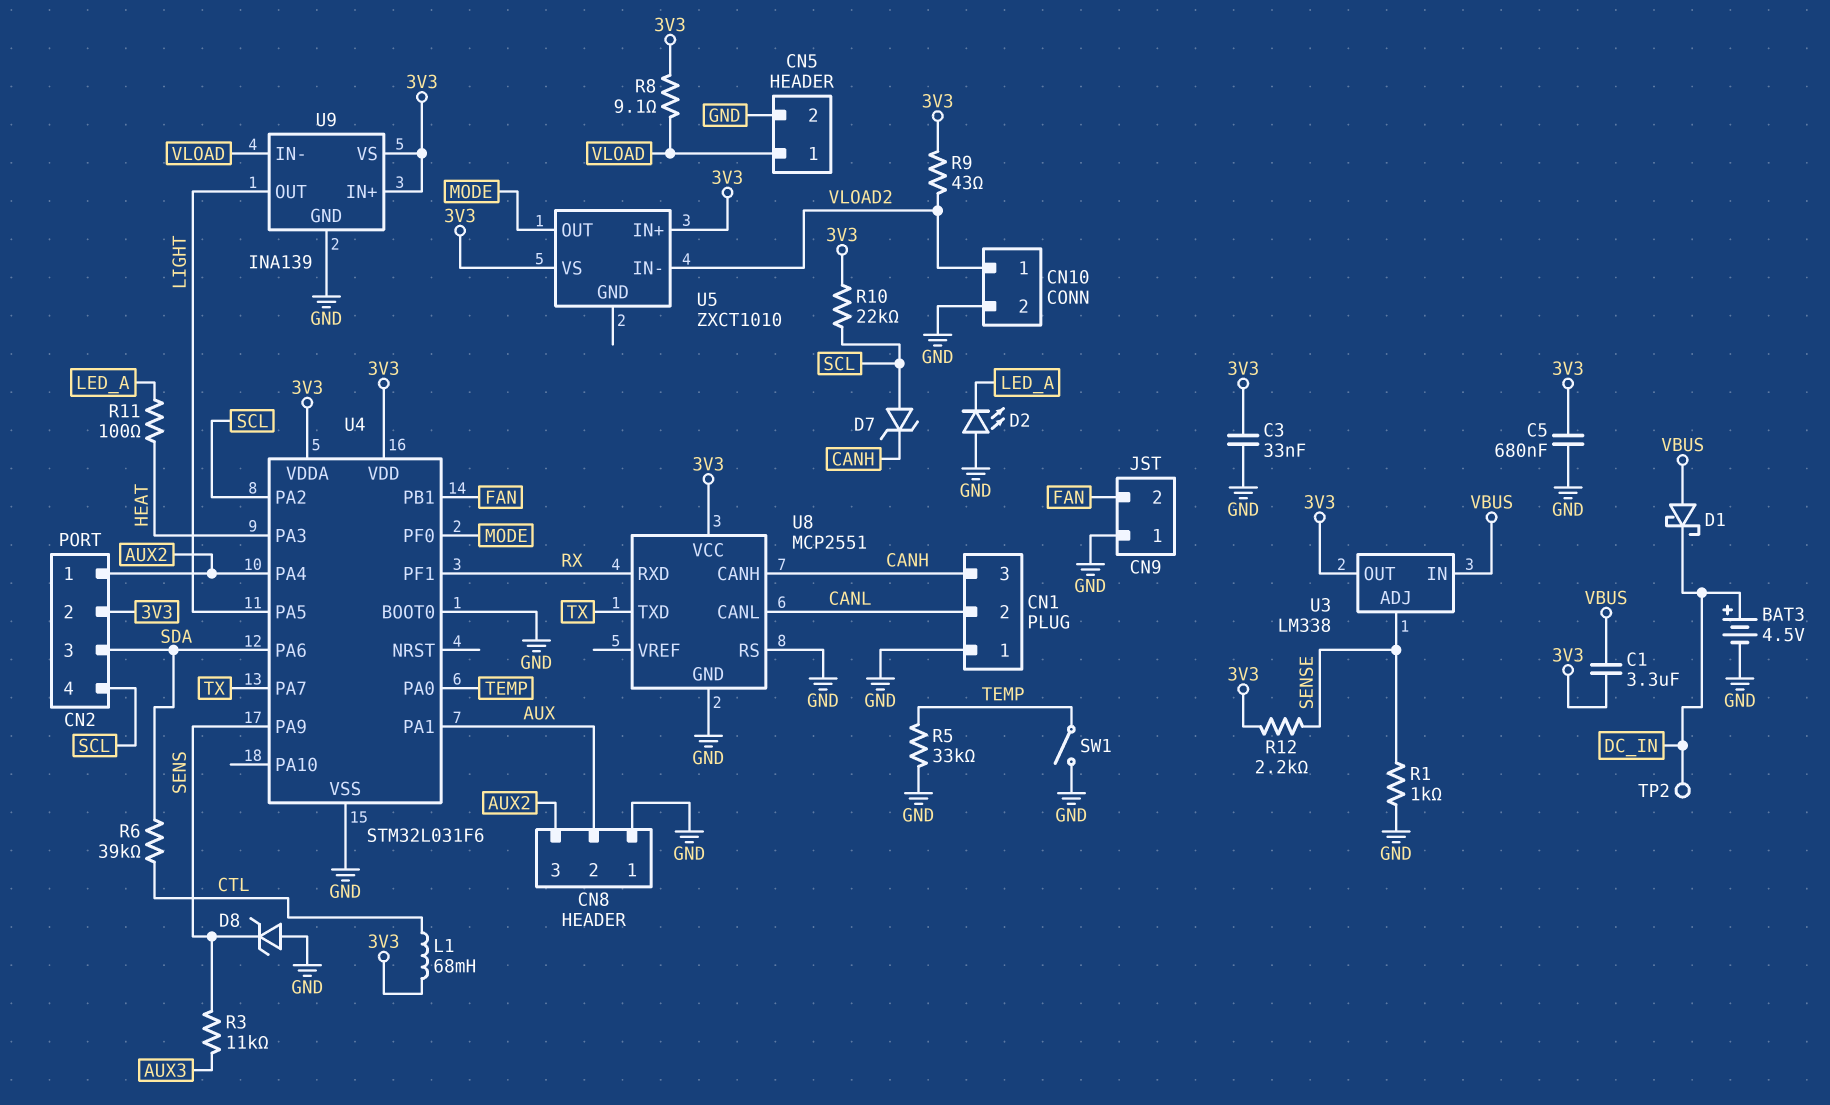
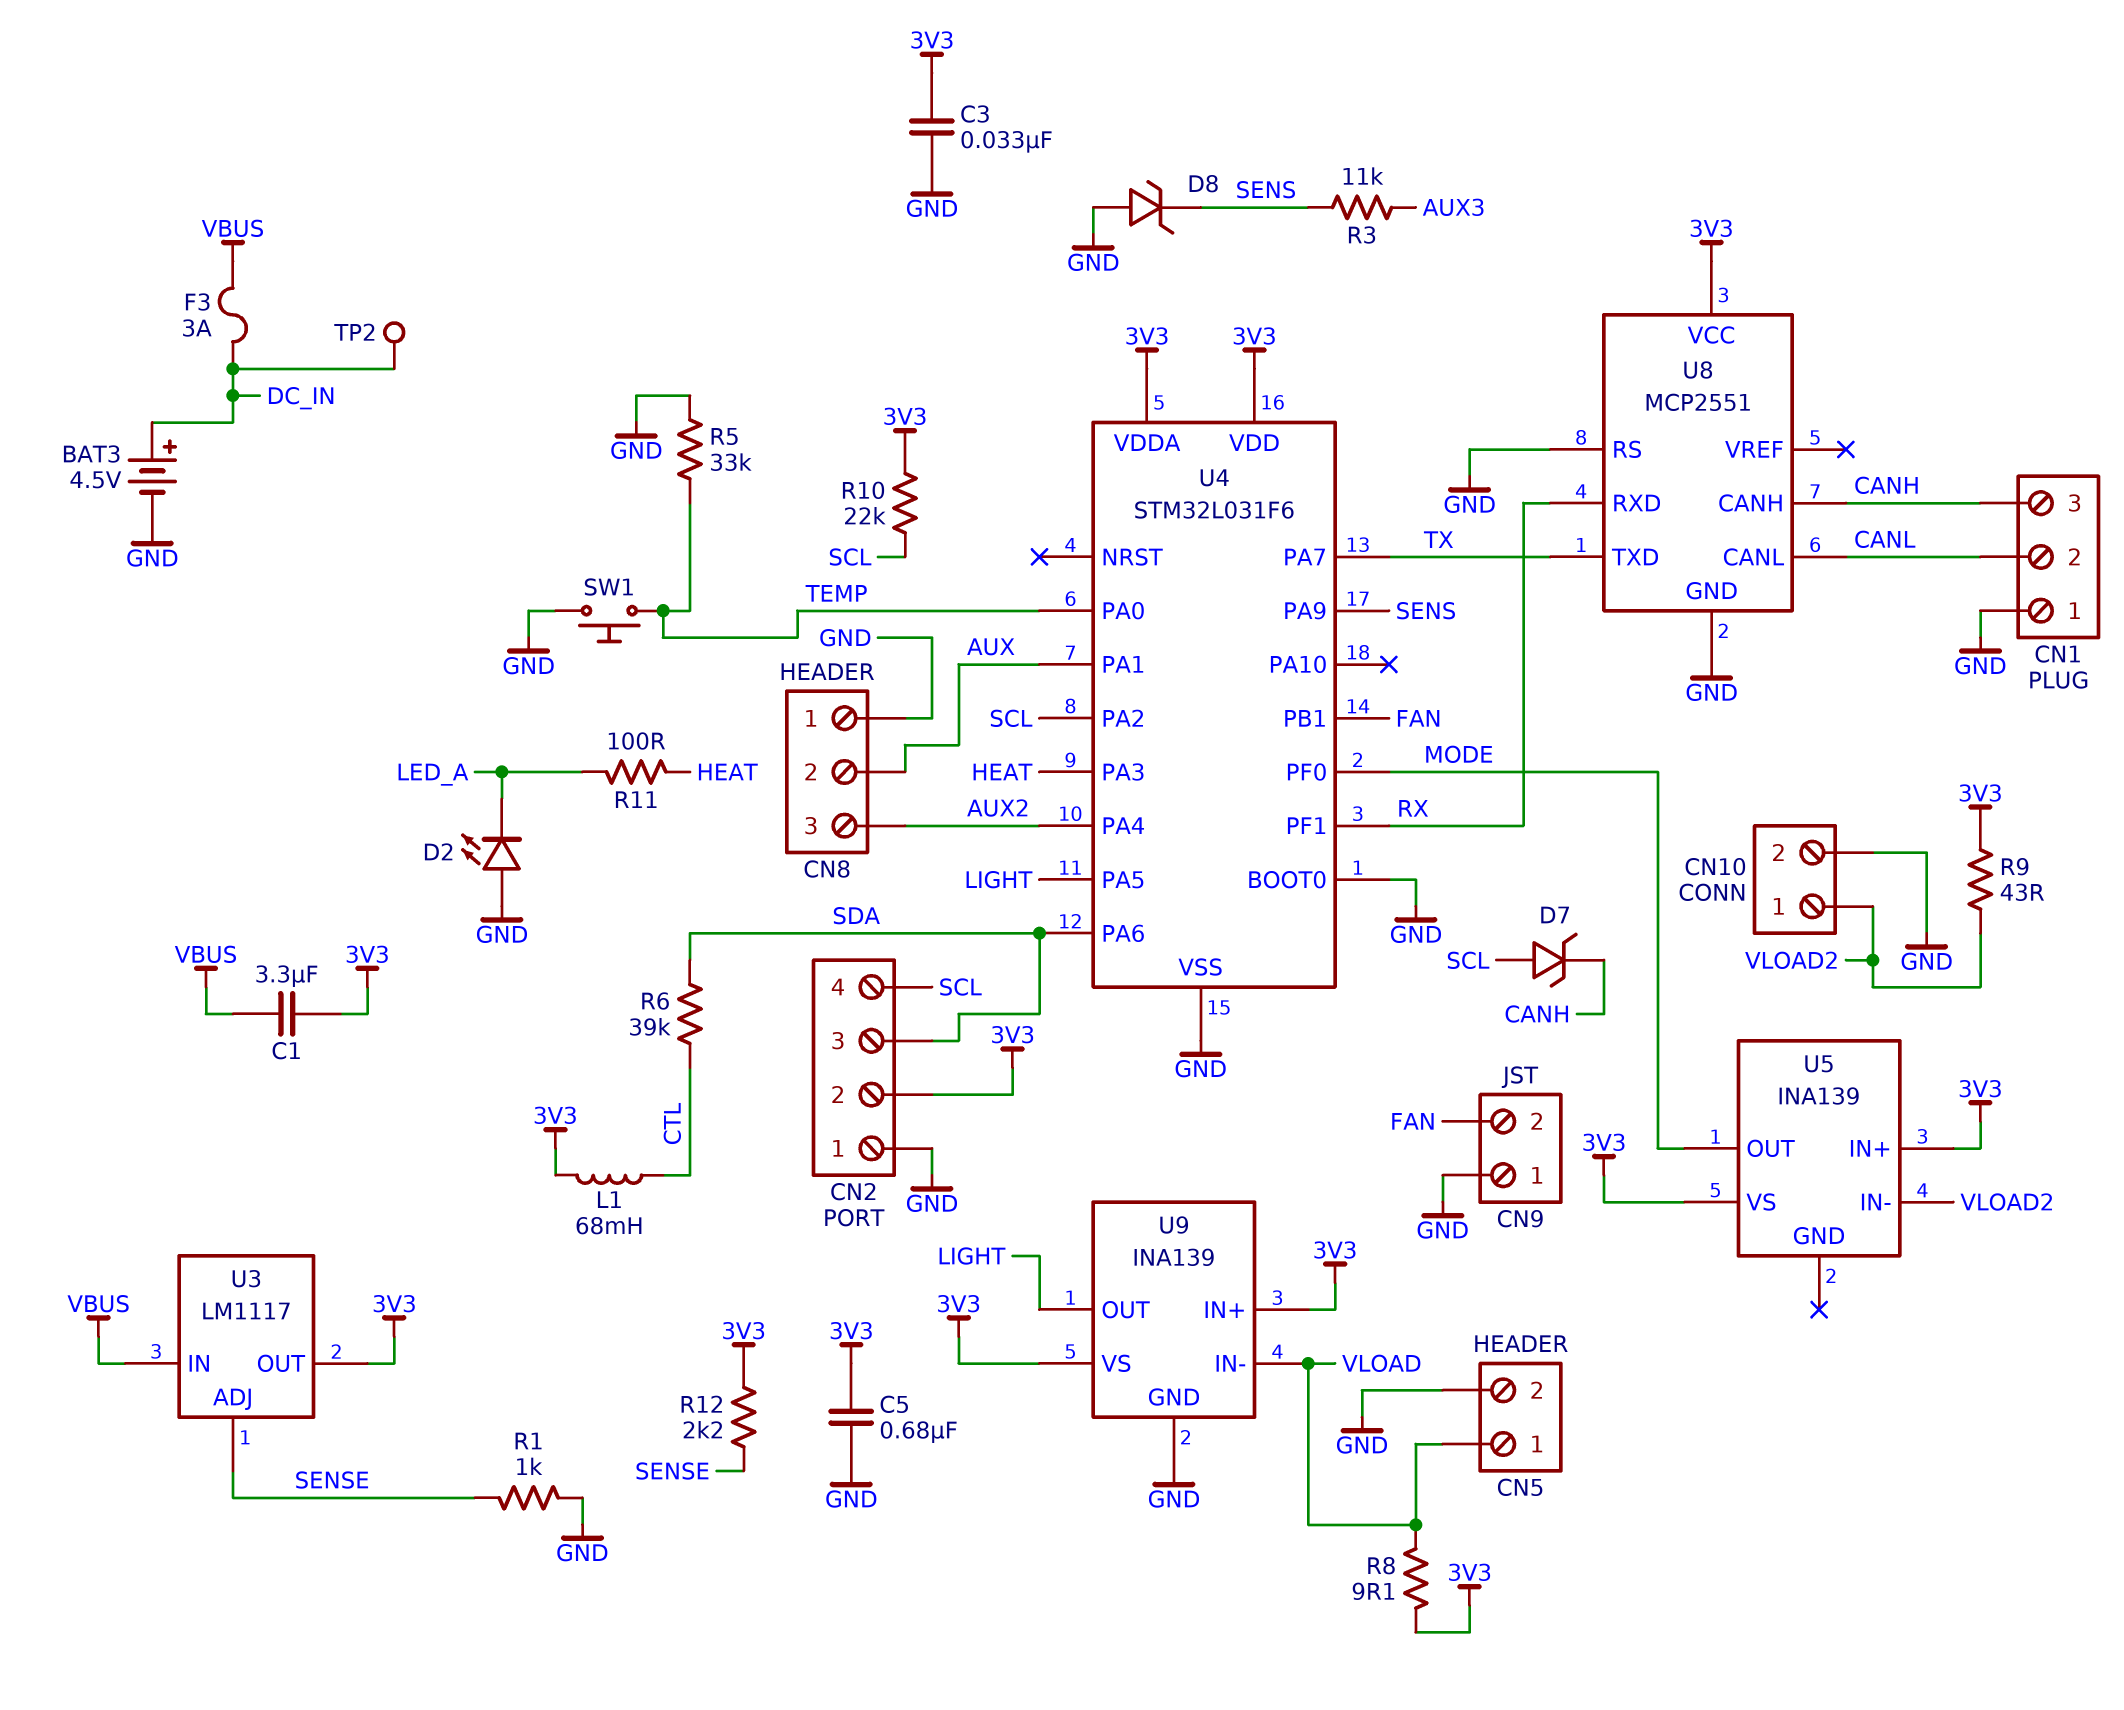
CN2 pin 1: AUX2 -> GND
D1: schottky (A VBUS, K DC_IN) -> none
F3: none -> 3A (DC_IN, VBUS)
SW1: switch (GND, TEMP) -> button (GND, TEMP)
U3: LM338 -> LM1117
U5: ZXCT1010 -> INA139

